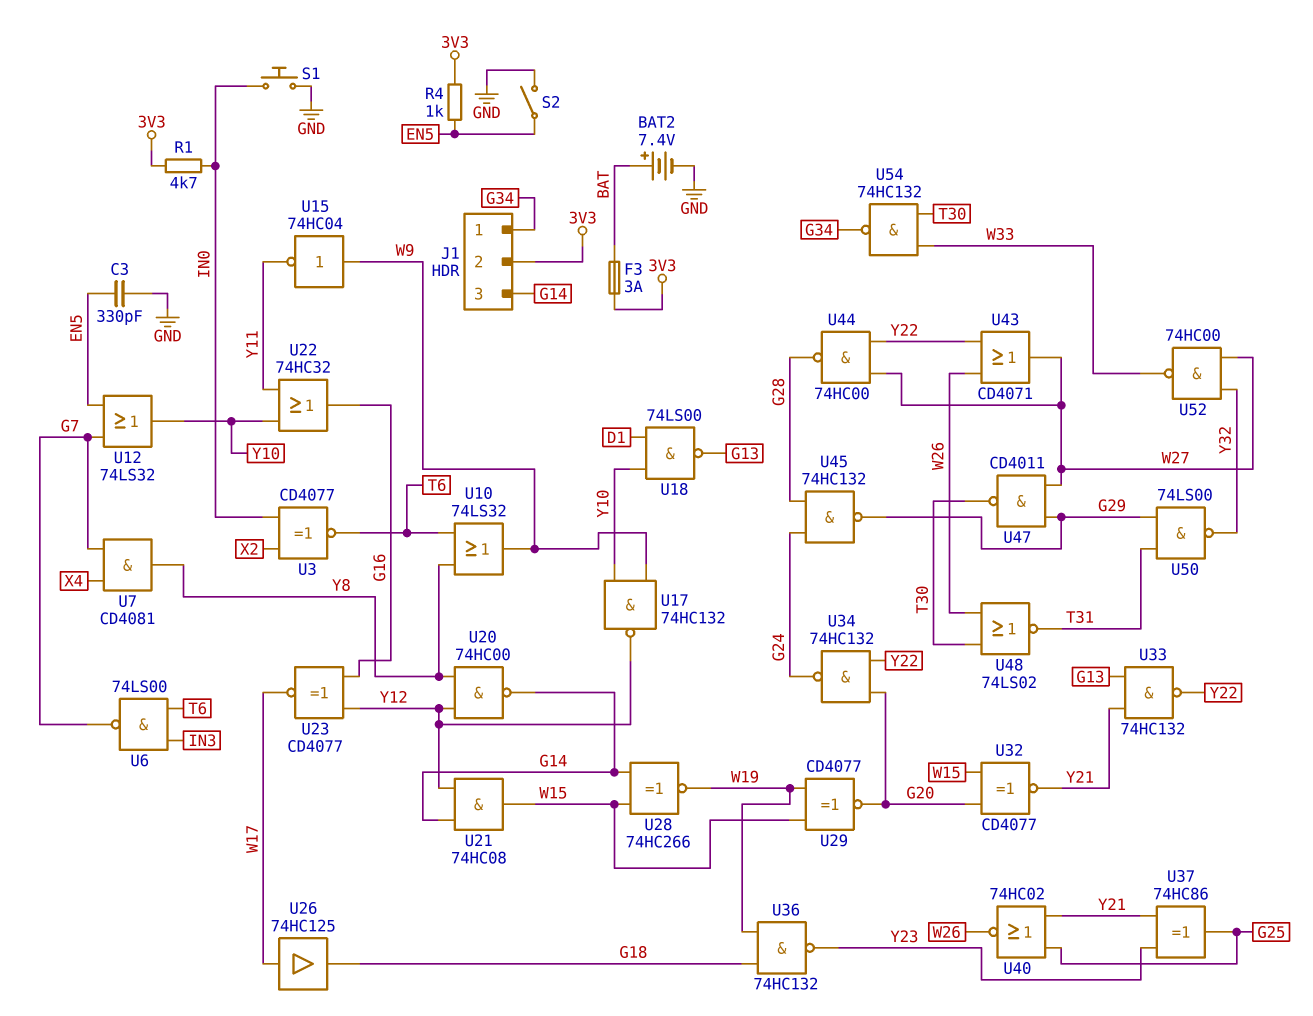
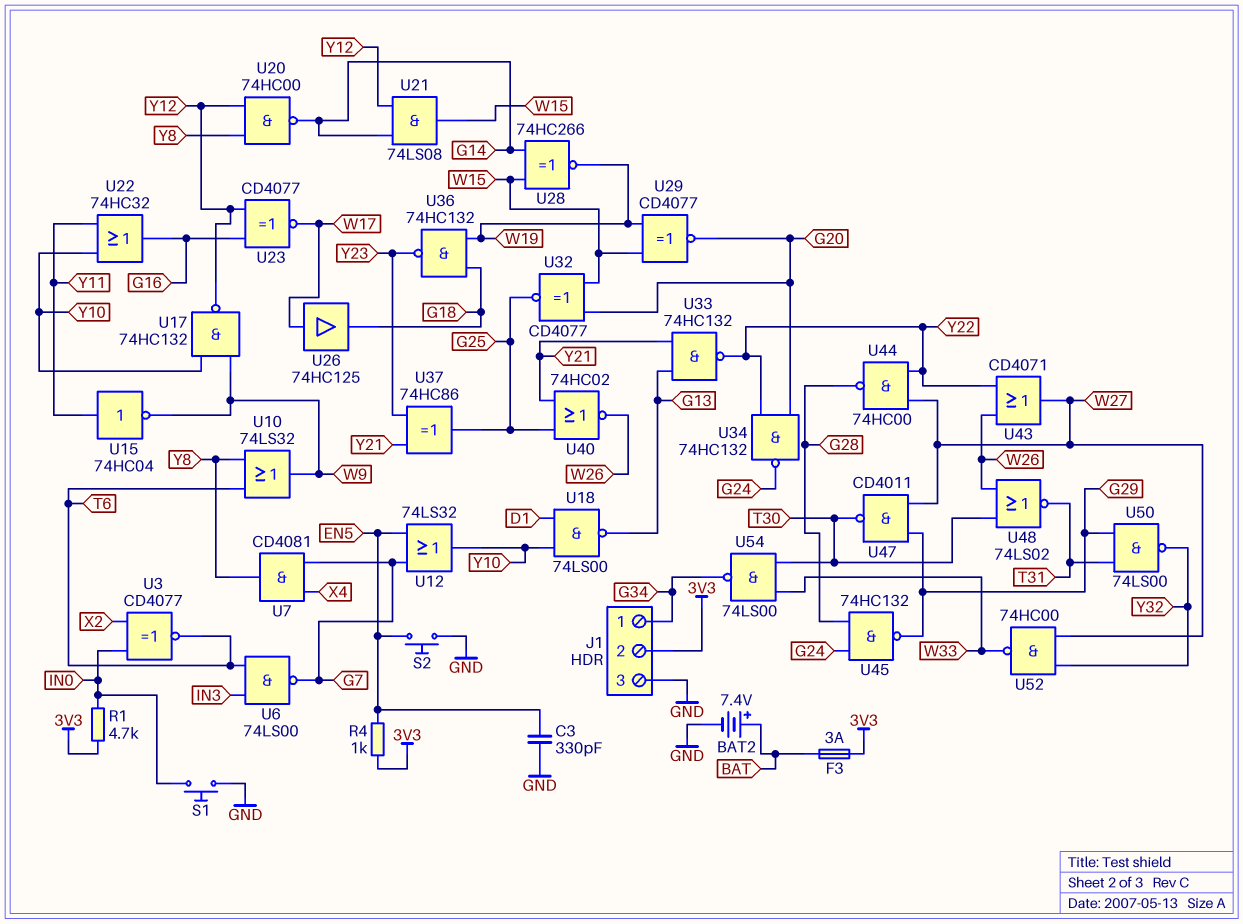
J1 pin 3: G14 -> GND
S2: switch (EN5, GND) -> button (EN5, GND)
U15: NOT 74HC04 (in W9, out Y11) -> NOT 74HC04 (in Y11, out W9)
U21: AND 74HC08 (in G14, in Y12, out W15) -> AND 74LS08 (in G14, in Y12, out W15)
U32: XNOR CD4077 (in G20, in W15, out Y21) -> XNOR CD4077 (in G20, in W15, out G25)
U54: NAND 74HC132 (in T30, in W33, out G34) -> NAND 74LS00 (in T30, in W33, out G34)

